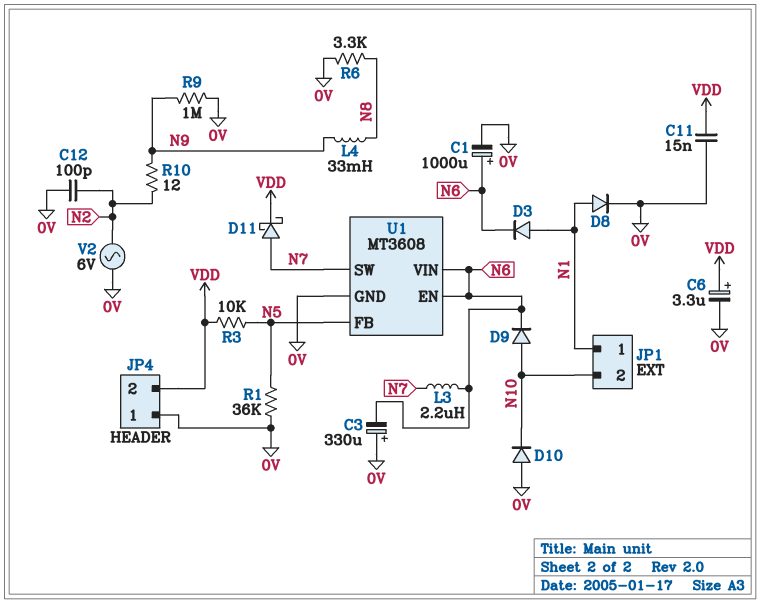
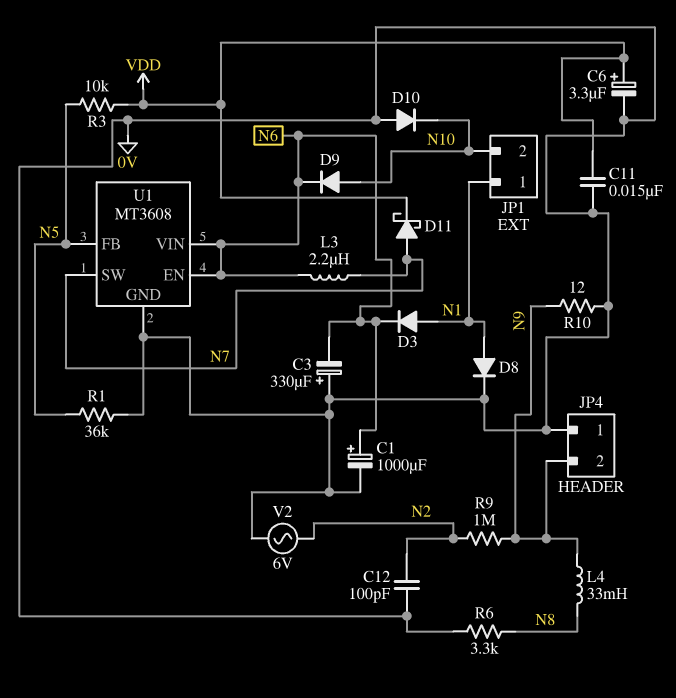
JP4 pin 2: VDD -> N9
R9: 1M (0V, N9) -> 1M (N2, N9)
R10: 12 (N2, N9) -> 12 (0V, N9)

